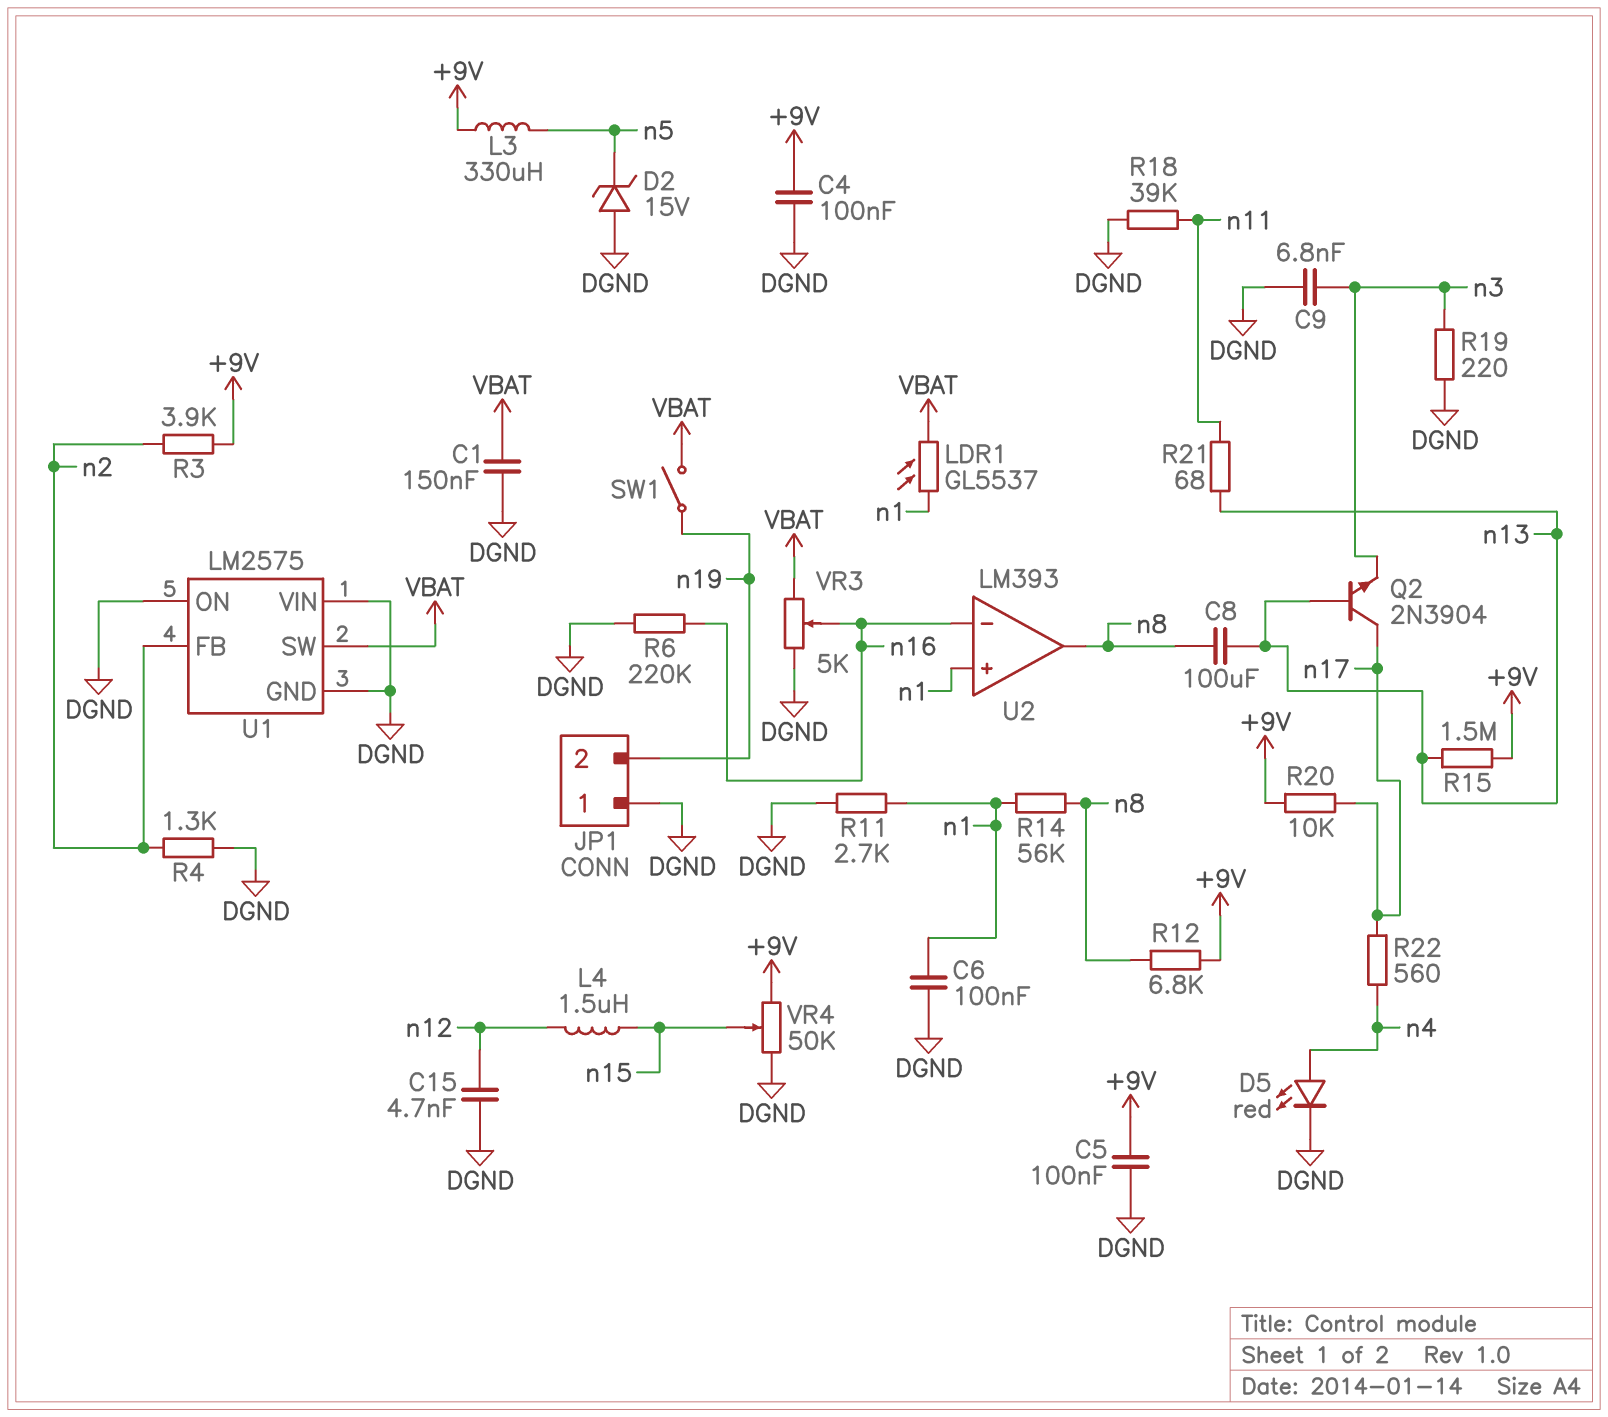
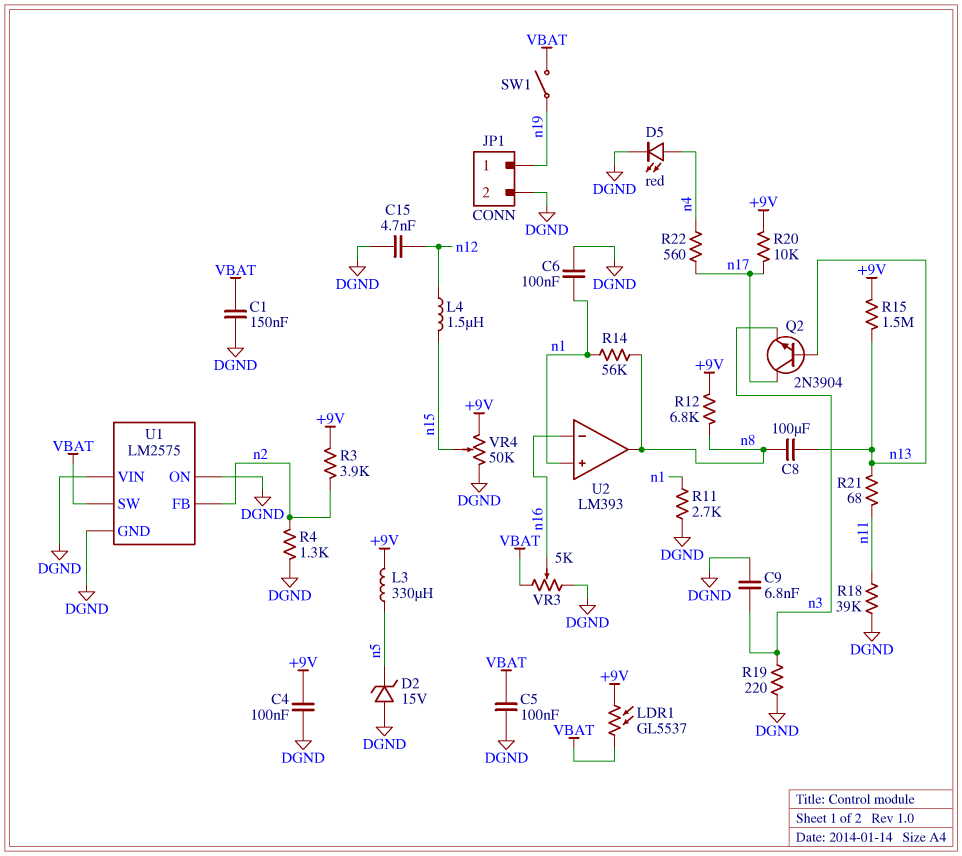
C5: 100nF (+9V, DGND) -> 100nF (DGND, VBAT)
JP1 pin 1: DGND -> n19
JP1 pin 2: n19 -> DGND
LDR1: GL5537 (VBAT, n1) -> GL5537 (+9V, VBAT)
R6: 220k (DGND, n16) -> none

